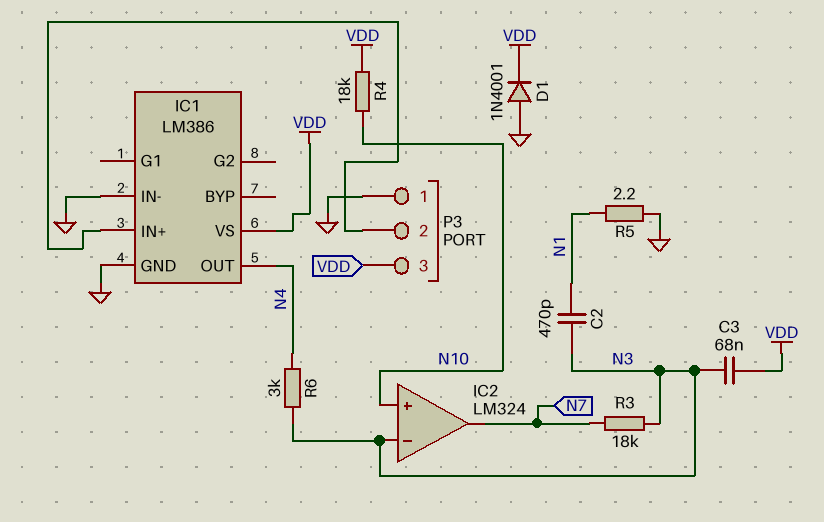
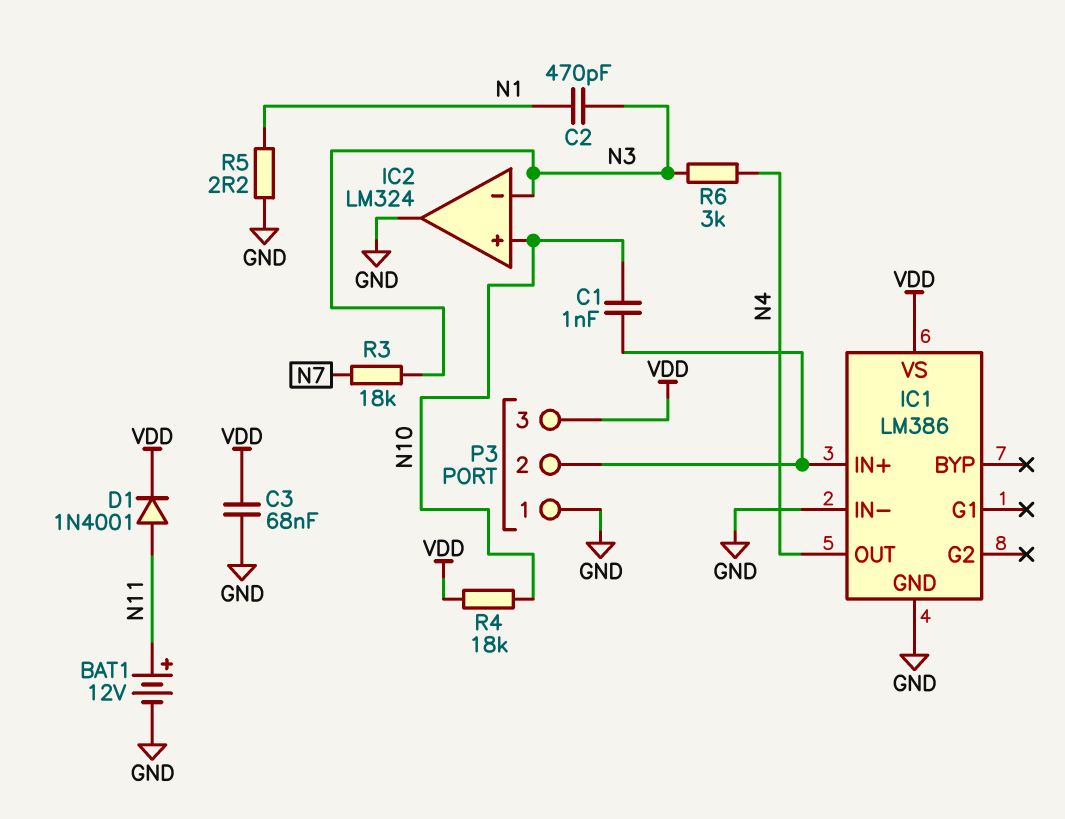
BAT1: none -> 12V (plus N11, minus GND)
C1: none -> 1nF (IC1/IN+, N10)
C3: 68nF (N3, VDD) -> 68nF (GND, VDD)
D1: diode 1N4001 (A GND, K VDD) -> diode 1N4001 (A N11, K VDD)
IC2 pin out: N7 -> GND

